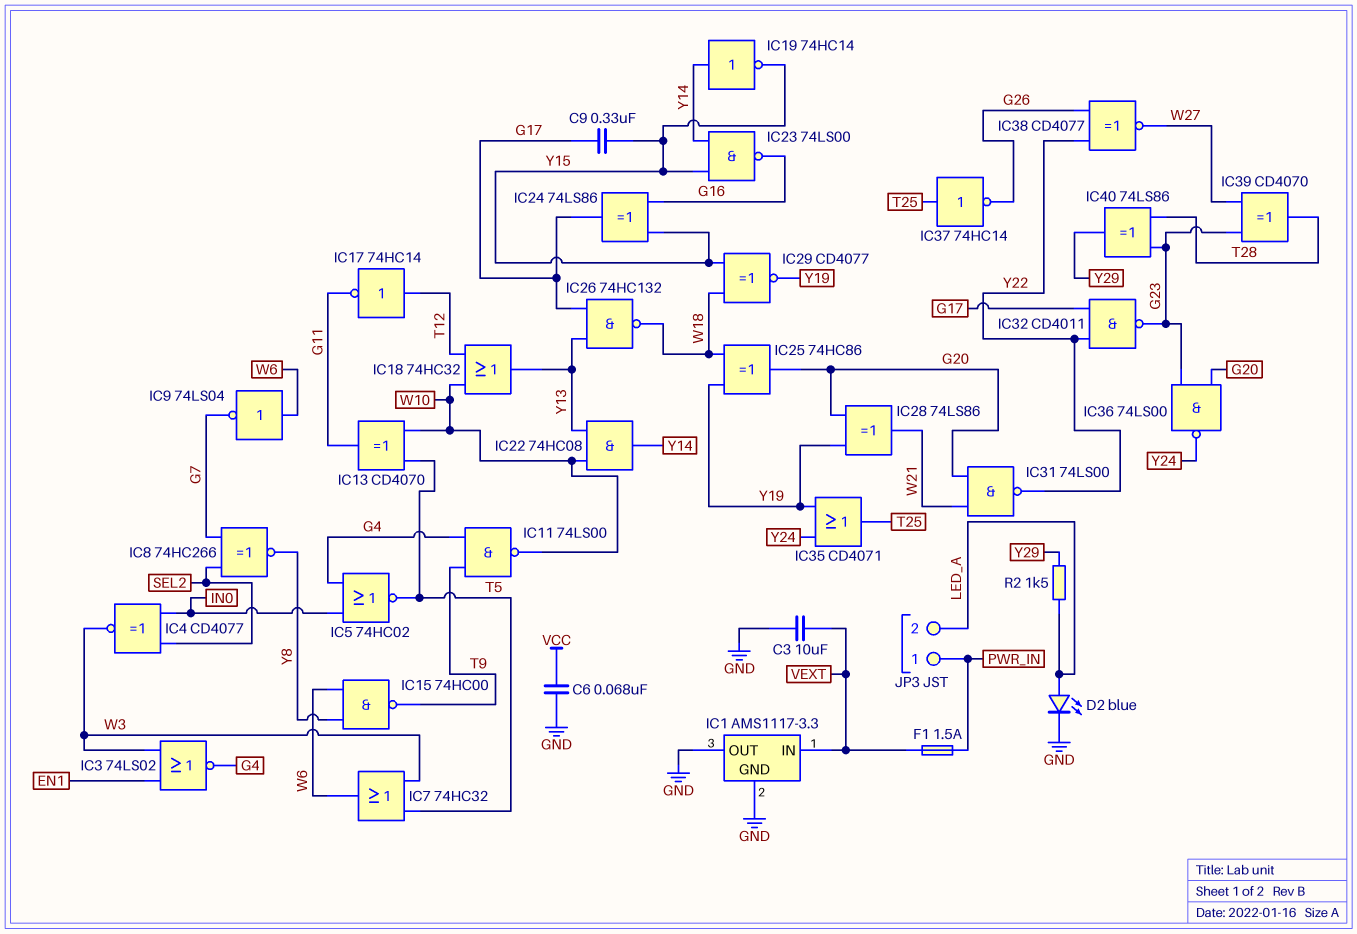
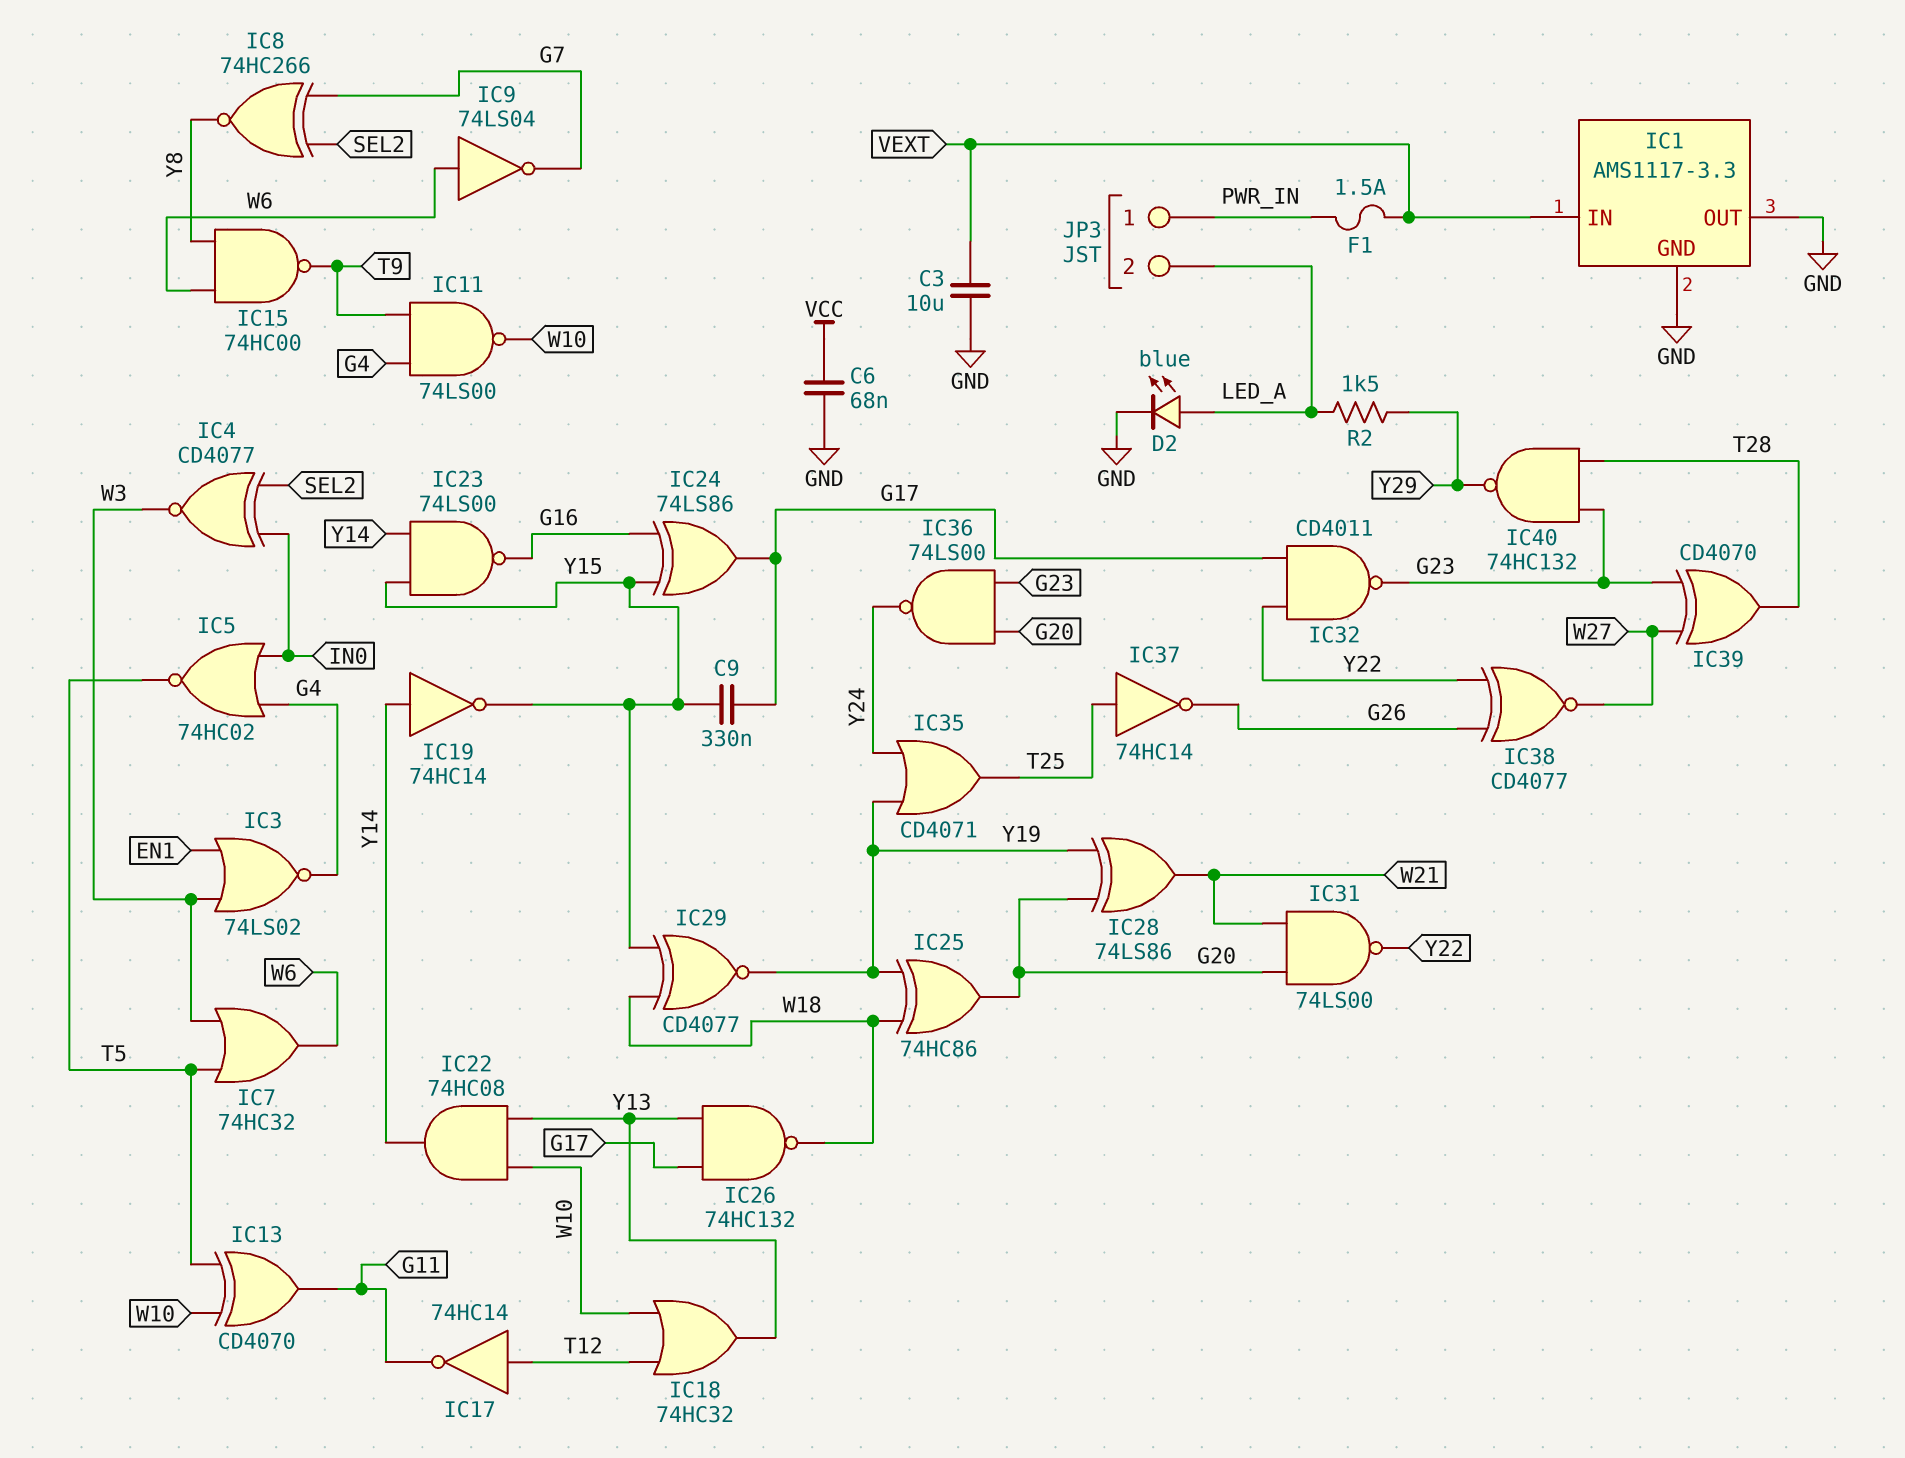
IC40: XOR 74LS86 (in G23, in T28, out Y29) -> NAND 74HC132 (in G23, in T28, out Y29)

